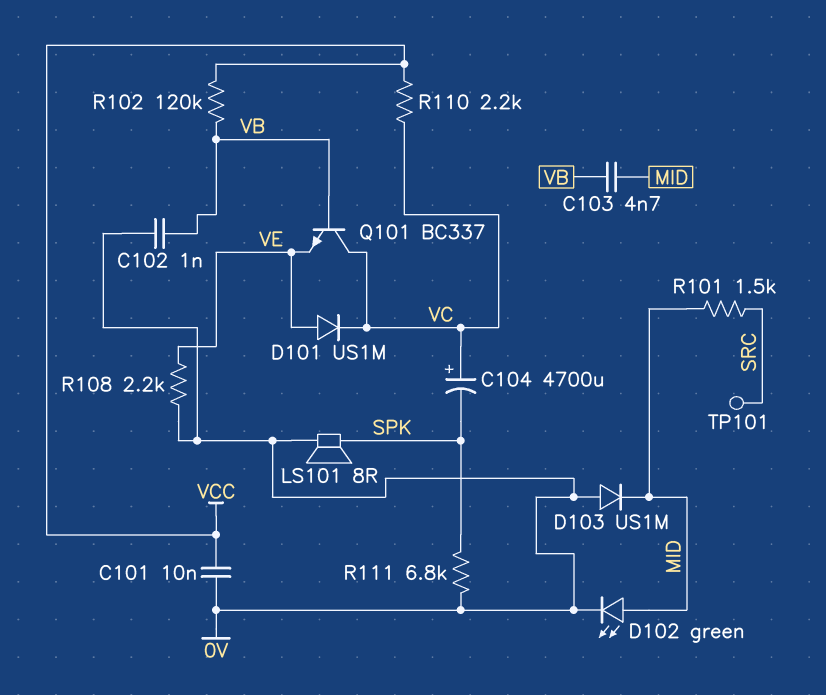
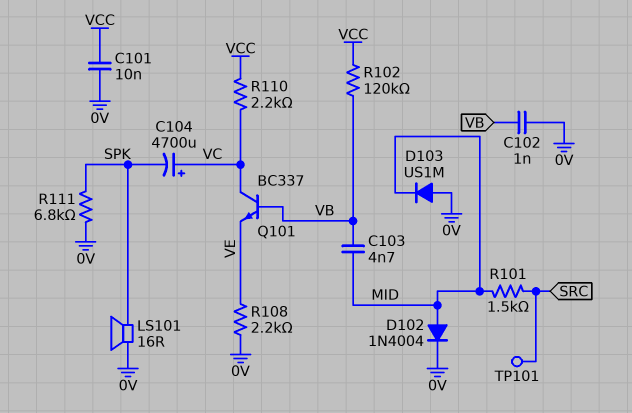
D101: diode US1M (A VE, K VC) -> none
D102: LED green (A MID, K 0V) -> diode 1N4004 (A MID, K 0V)
LS101: speaker 8R (0V, SPK) -> speaker 16R (0V, SPK)

